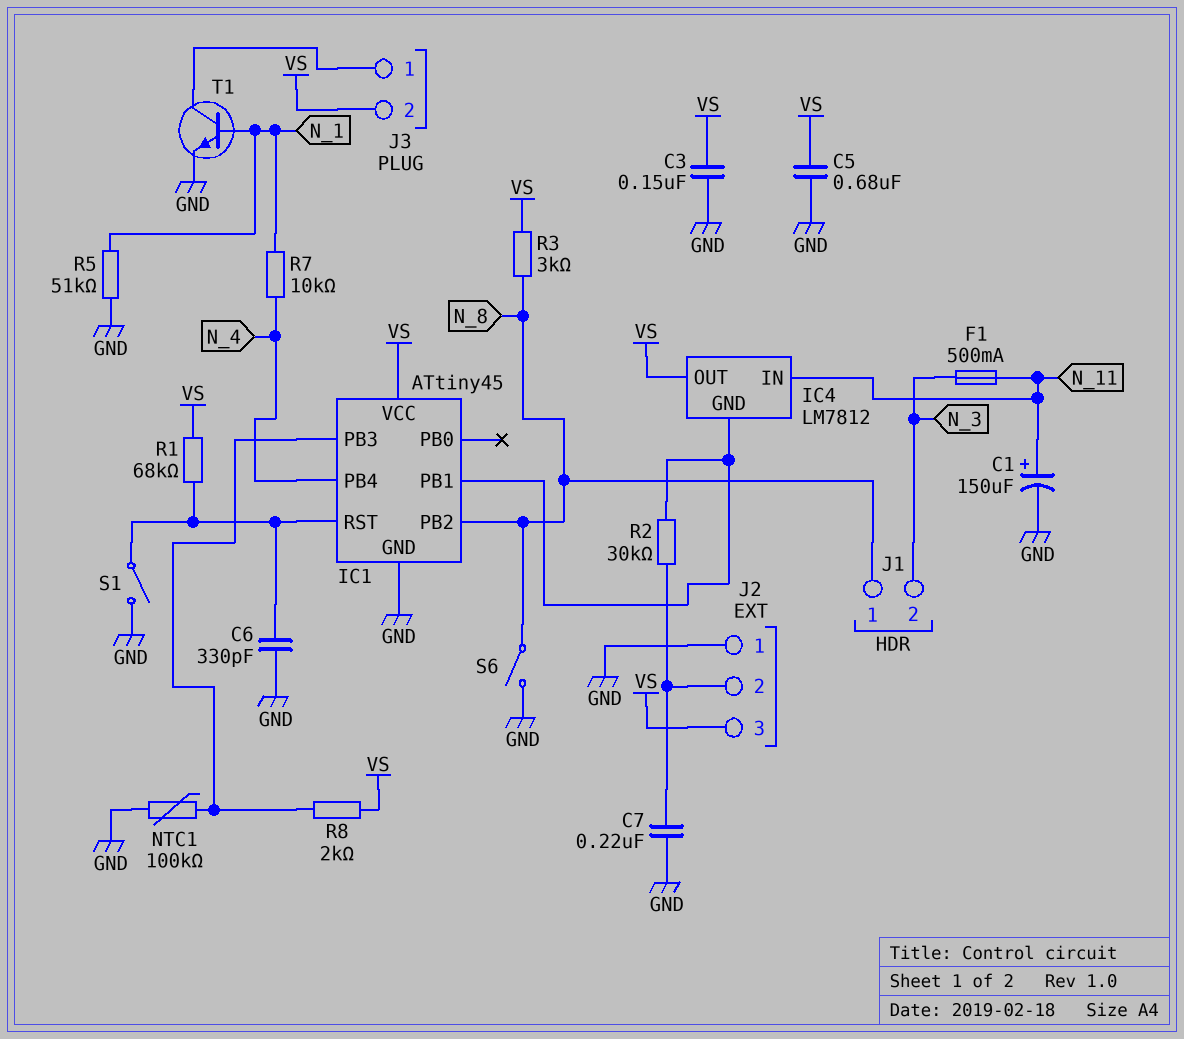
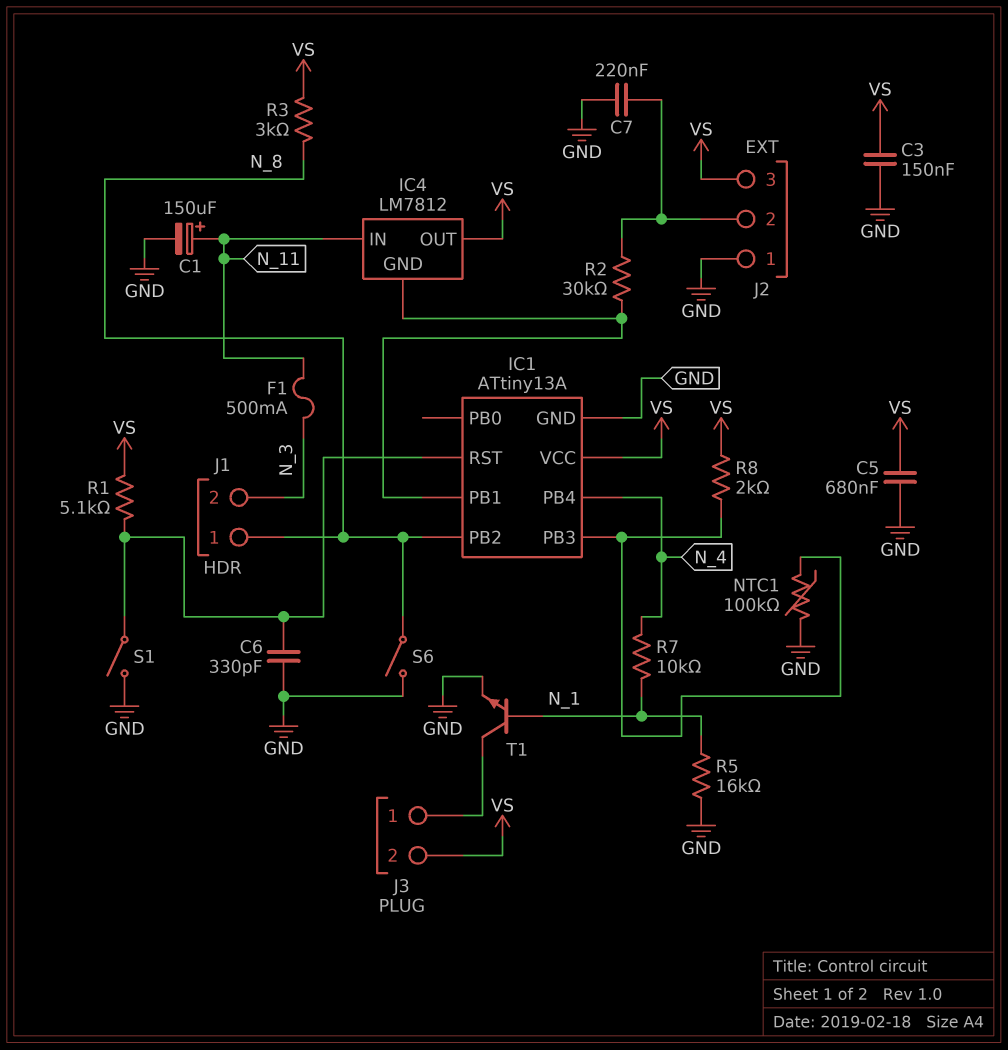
IC1: ATtiny45 -> ATtiny13A
R1: 68k (IC1/RST, VS) -> 5.1k (IC1/RST, VS)
R5: 51k (GND, N_1) -> 16k (GND, N_1)

